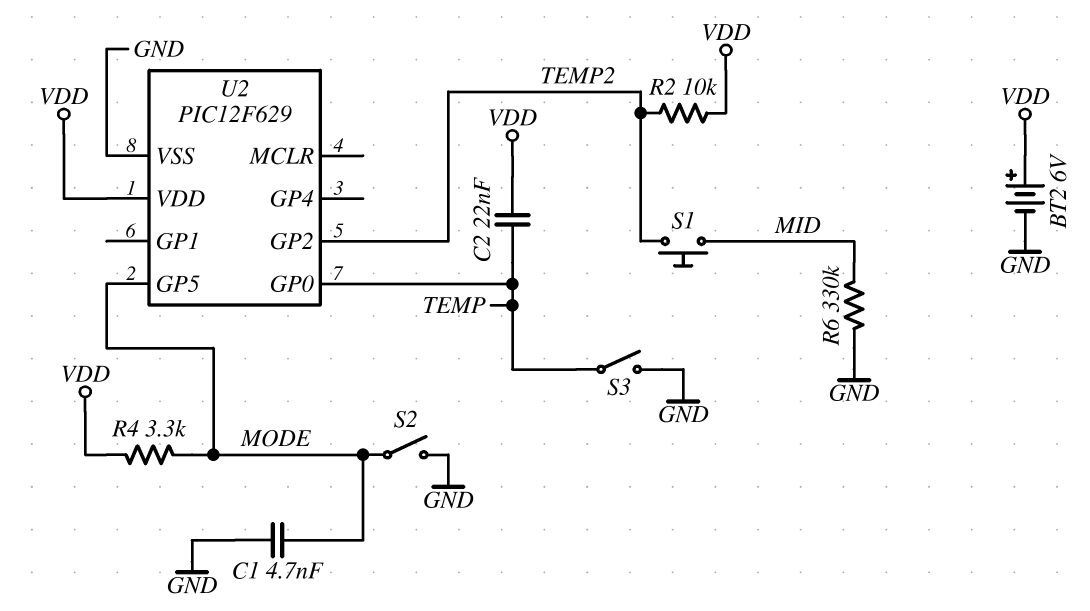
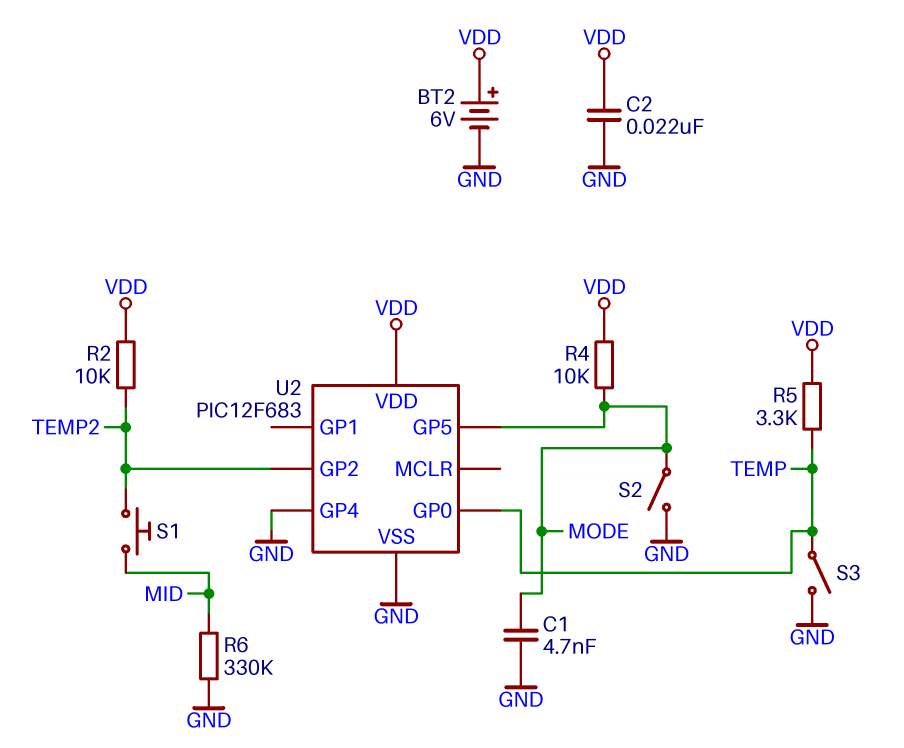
C2: 22nF (TEMP, VDD) -> 22nF (GND, VDD)
R4: 3.3k (MODE, VDD) -> 10k (MODE, VDD)
R5: none -> 3.3k (TEMP, VDD)
U2: PIC12F629 -> PIC12F683
U2 pin GP4: none -> GND

